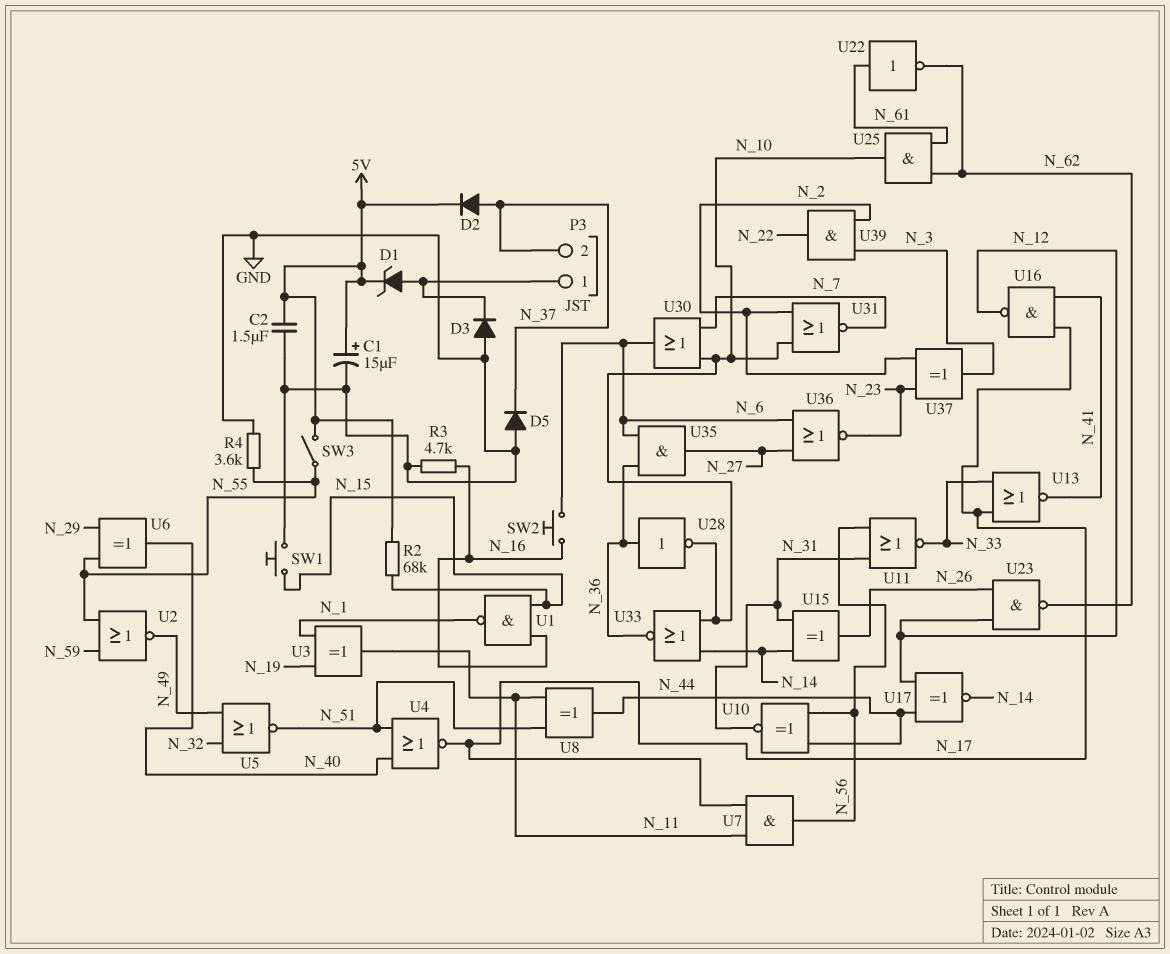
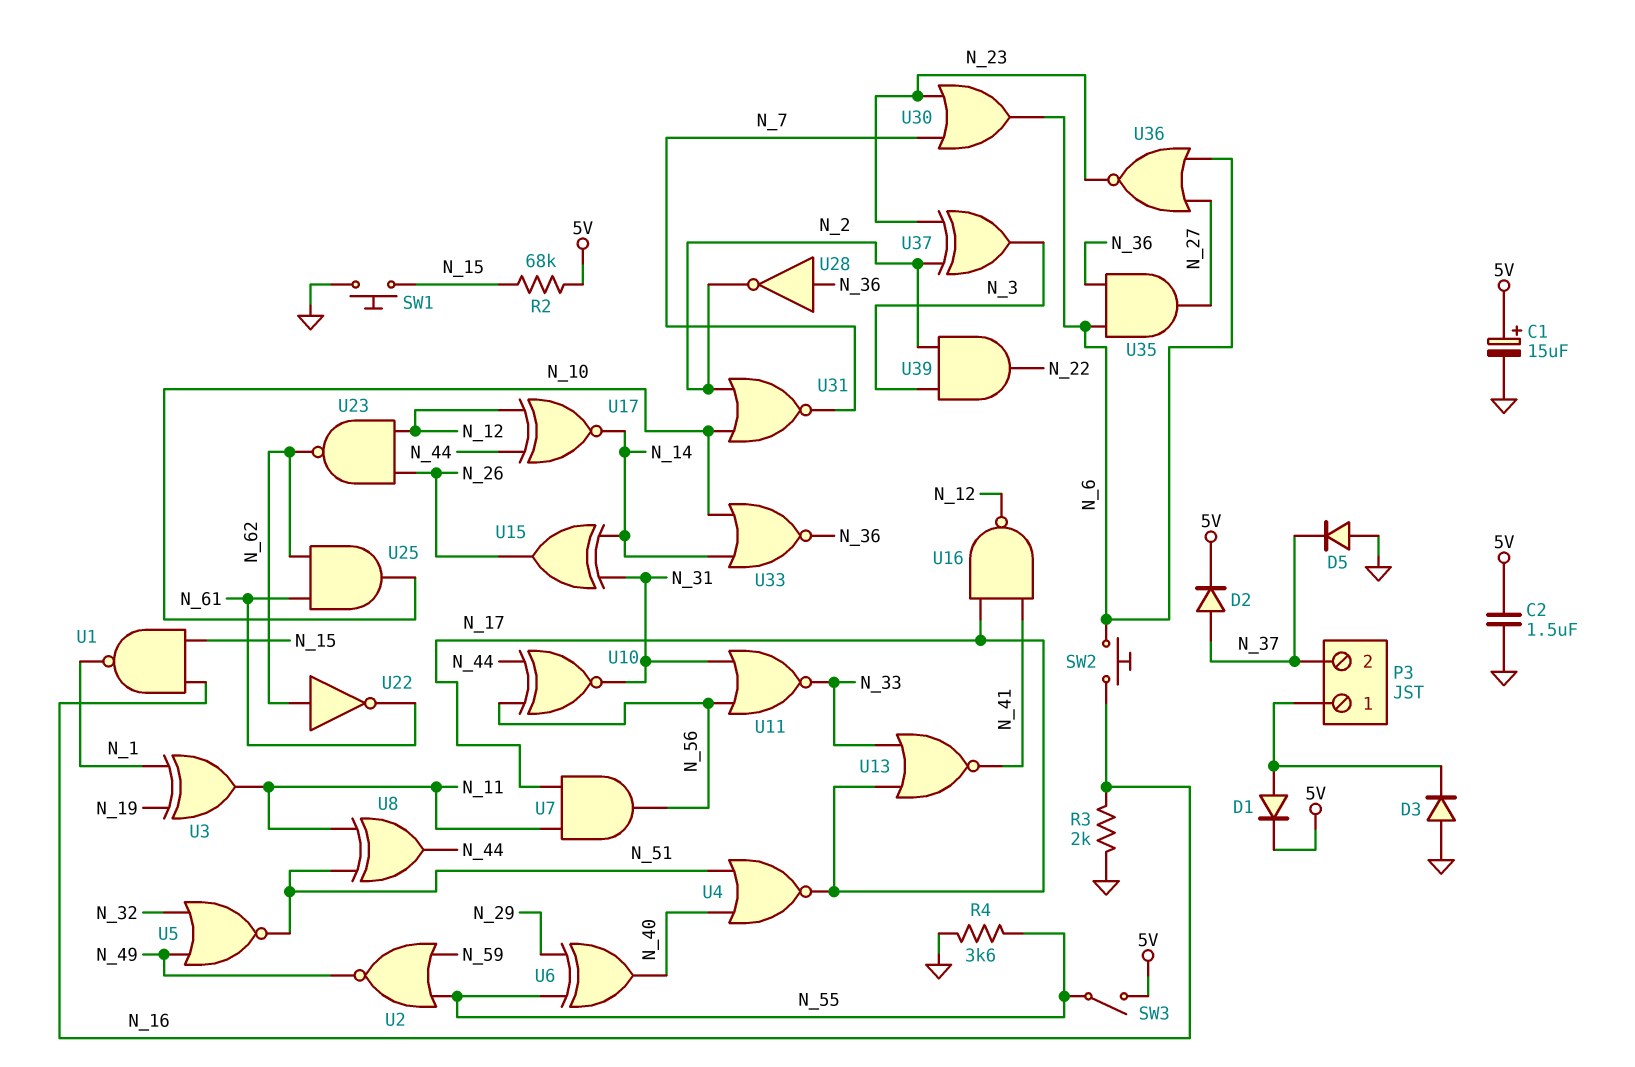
D1: zener (A P3/1, K 5V) -> diode (A P3/1, K 5V)
R3: 4.7k (GND, N_16) -> 2k (GND, N_16)
U22: NOT (in N_61, out N_62) -> NOT (in N_62, out N_61)
U28: NOT (in N_36, out N_10) -> NOT (in N_36, out N_2)
U30: OR (in N_7, in N_10, out N_6) -> OR (in N_7, in N_23, out N_6)

